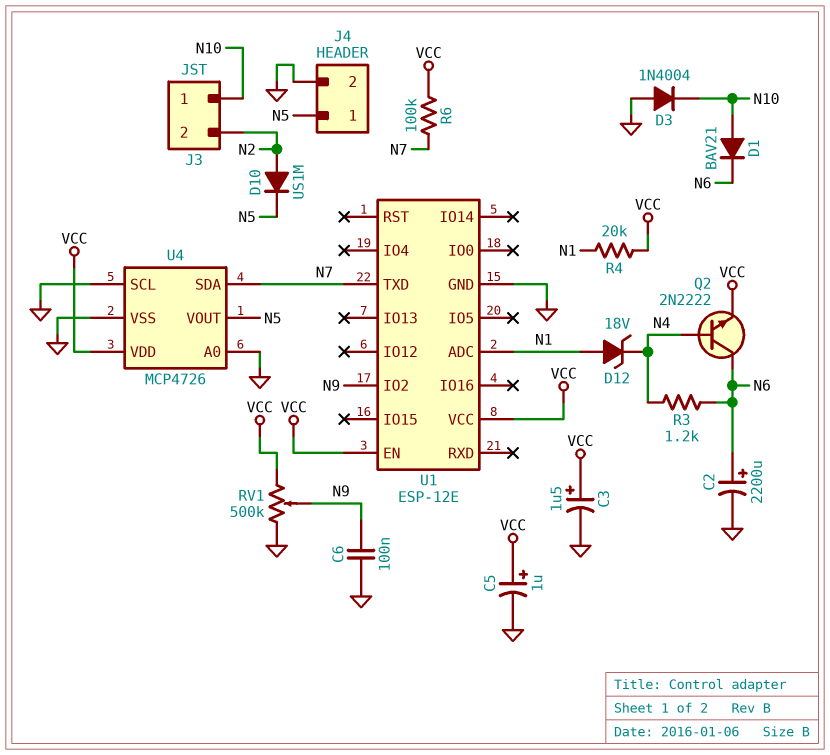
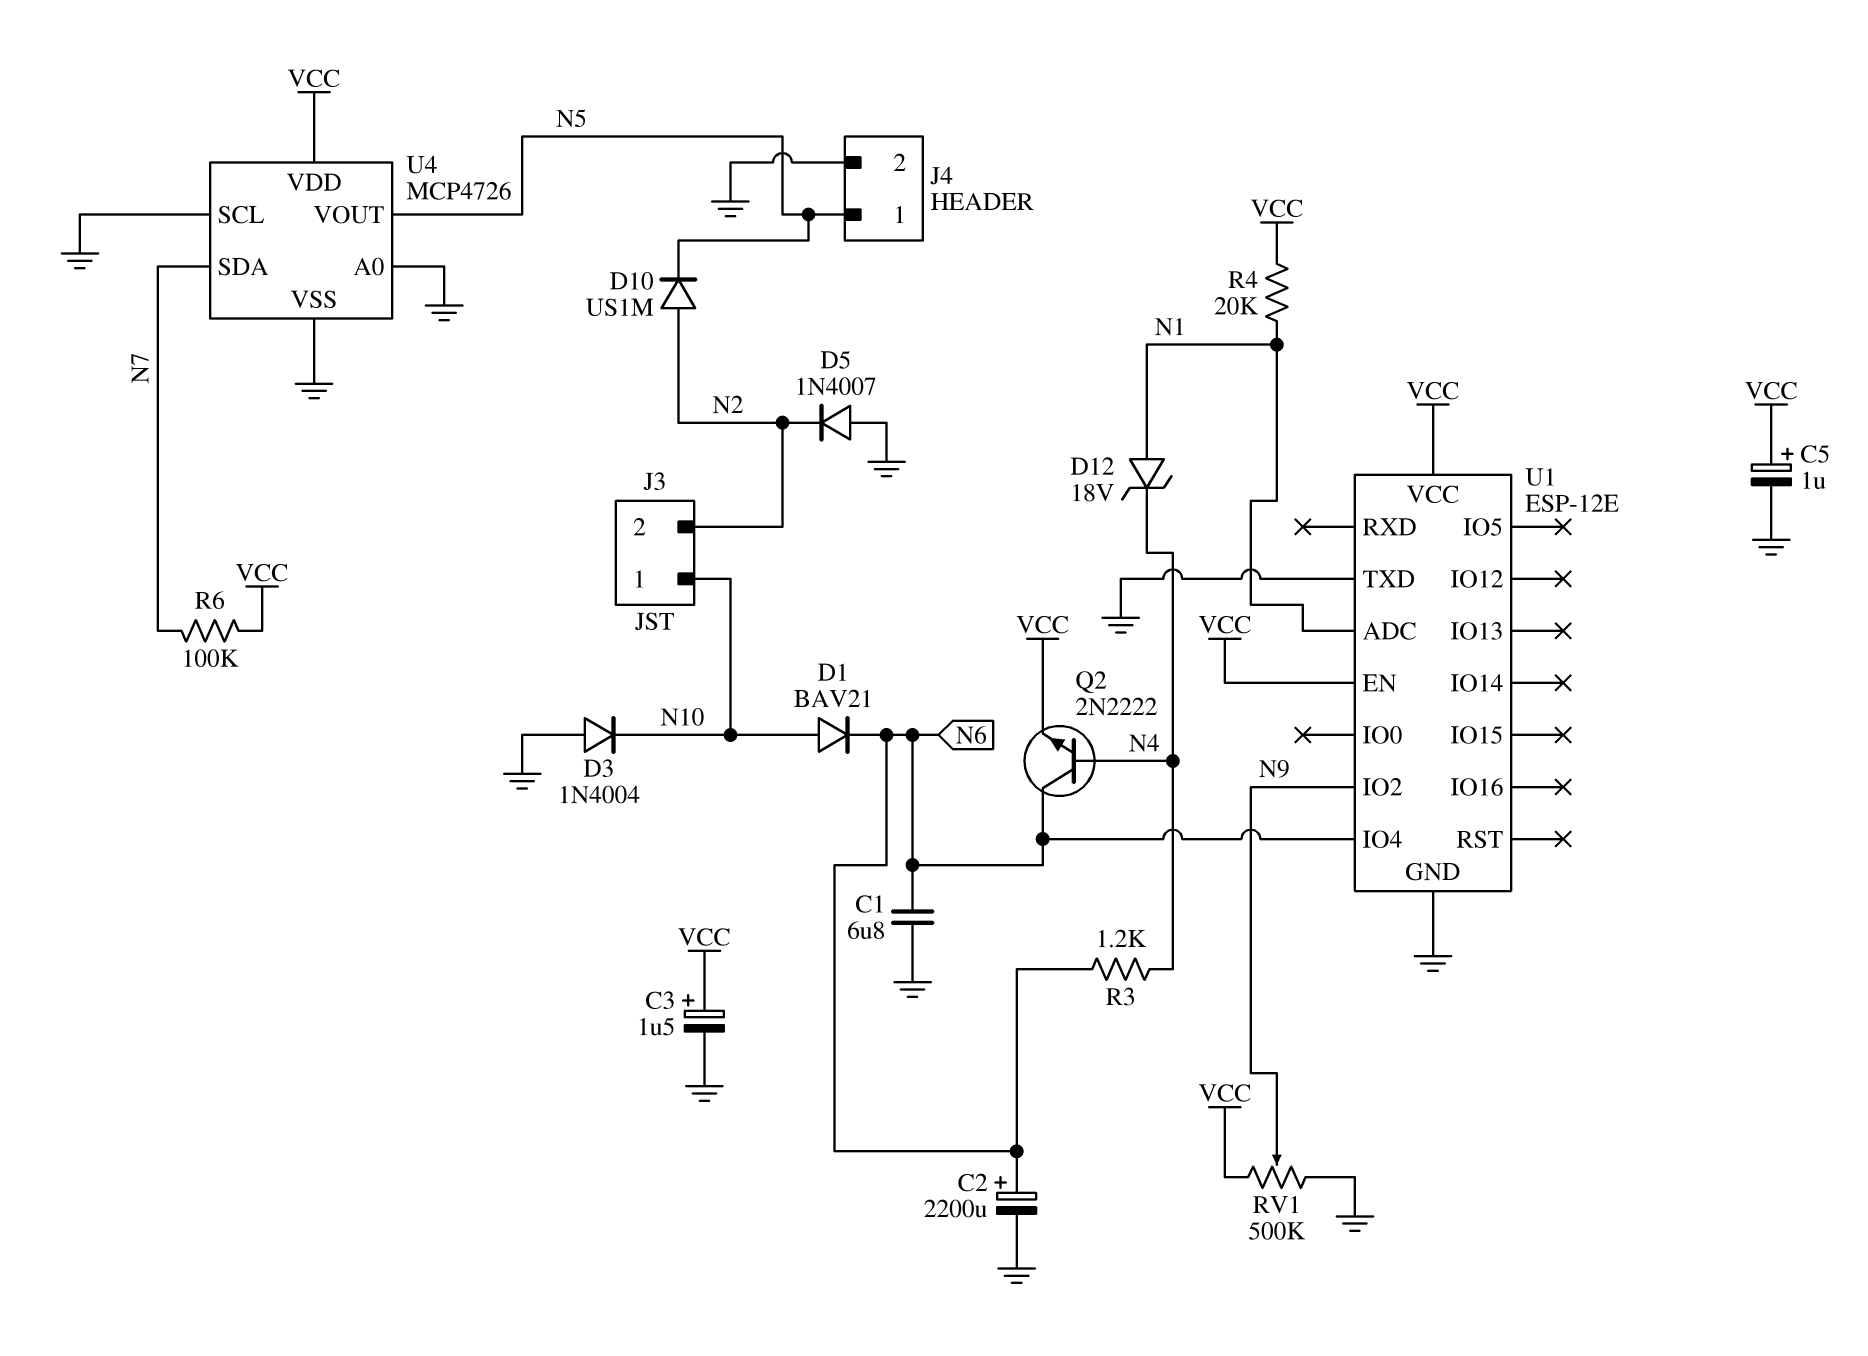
C1: none -> 6.8uF (GND, N6)
C6: 100nF (GND, N9) -> none
D5: none -> diode 1N4007 (A GND, K N2)
U1 pin IO4: none -> N6
U1 pin TXD: N7 -> GND

